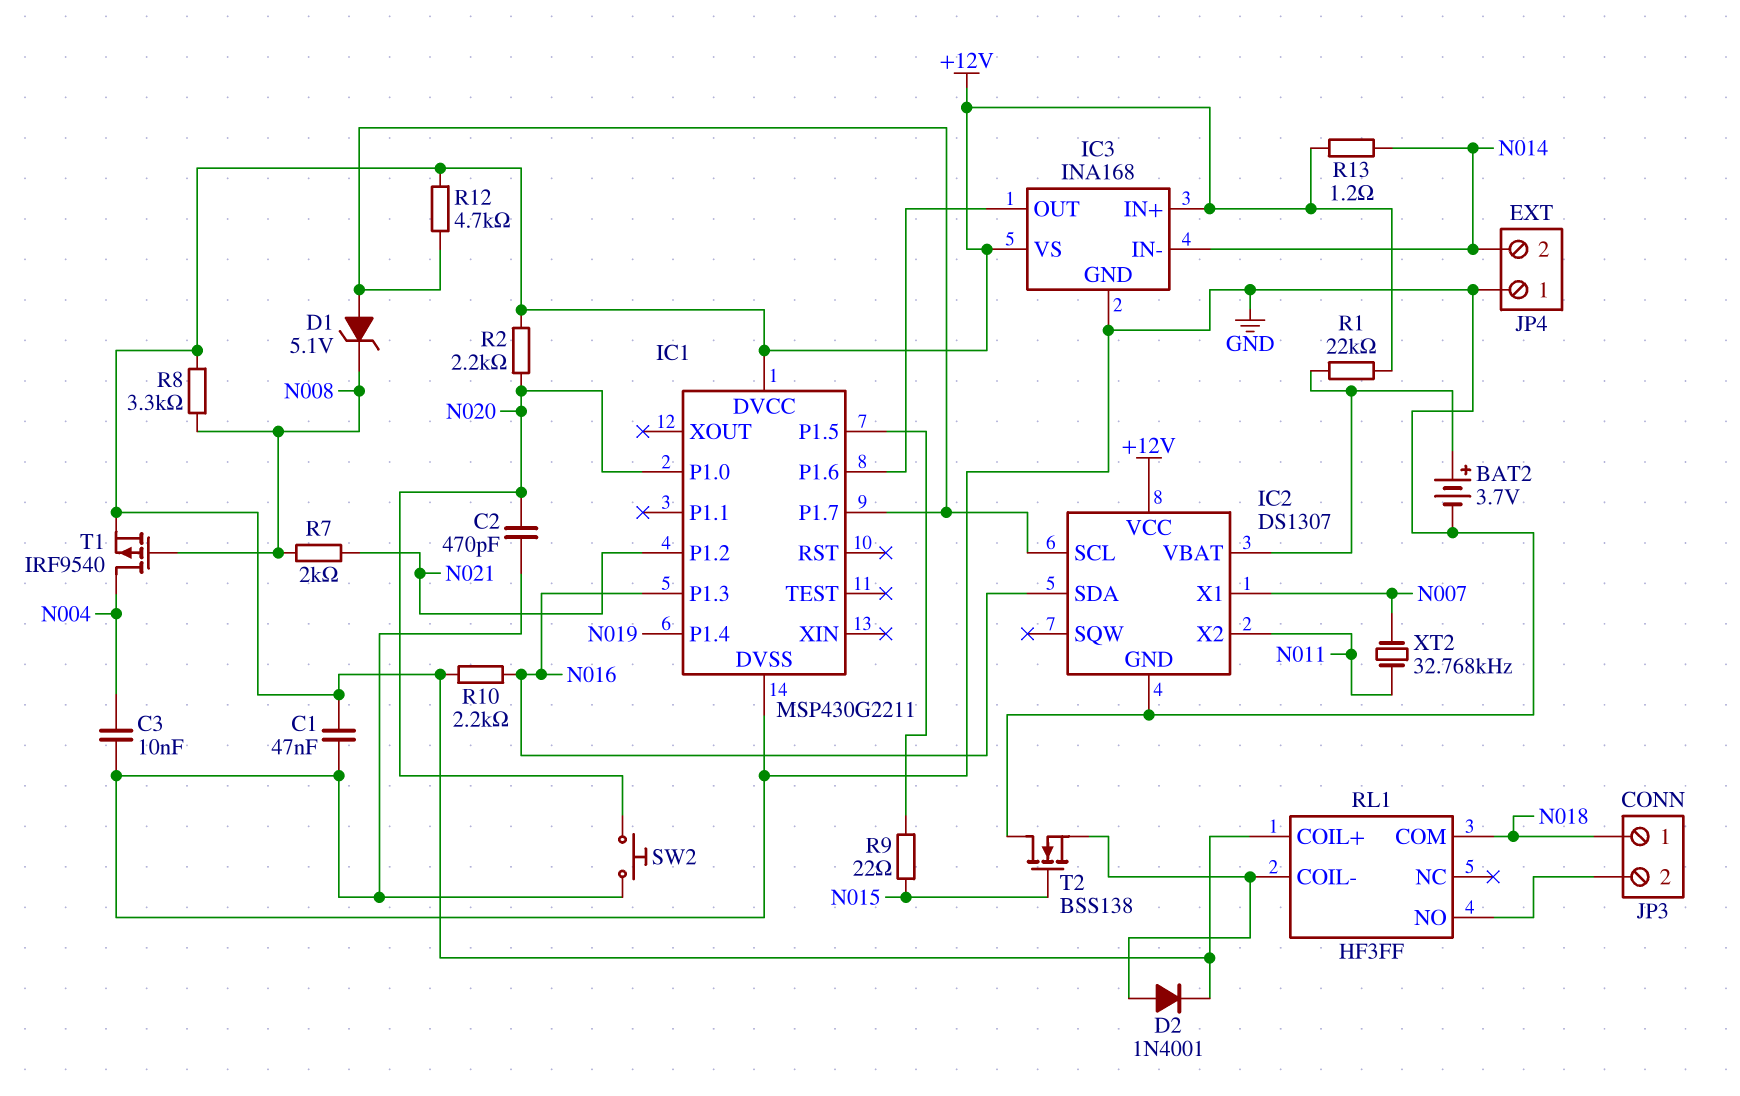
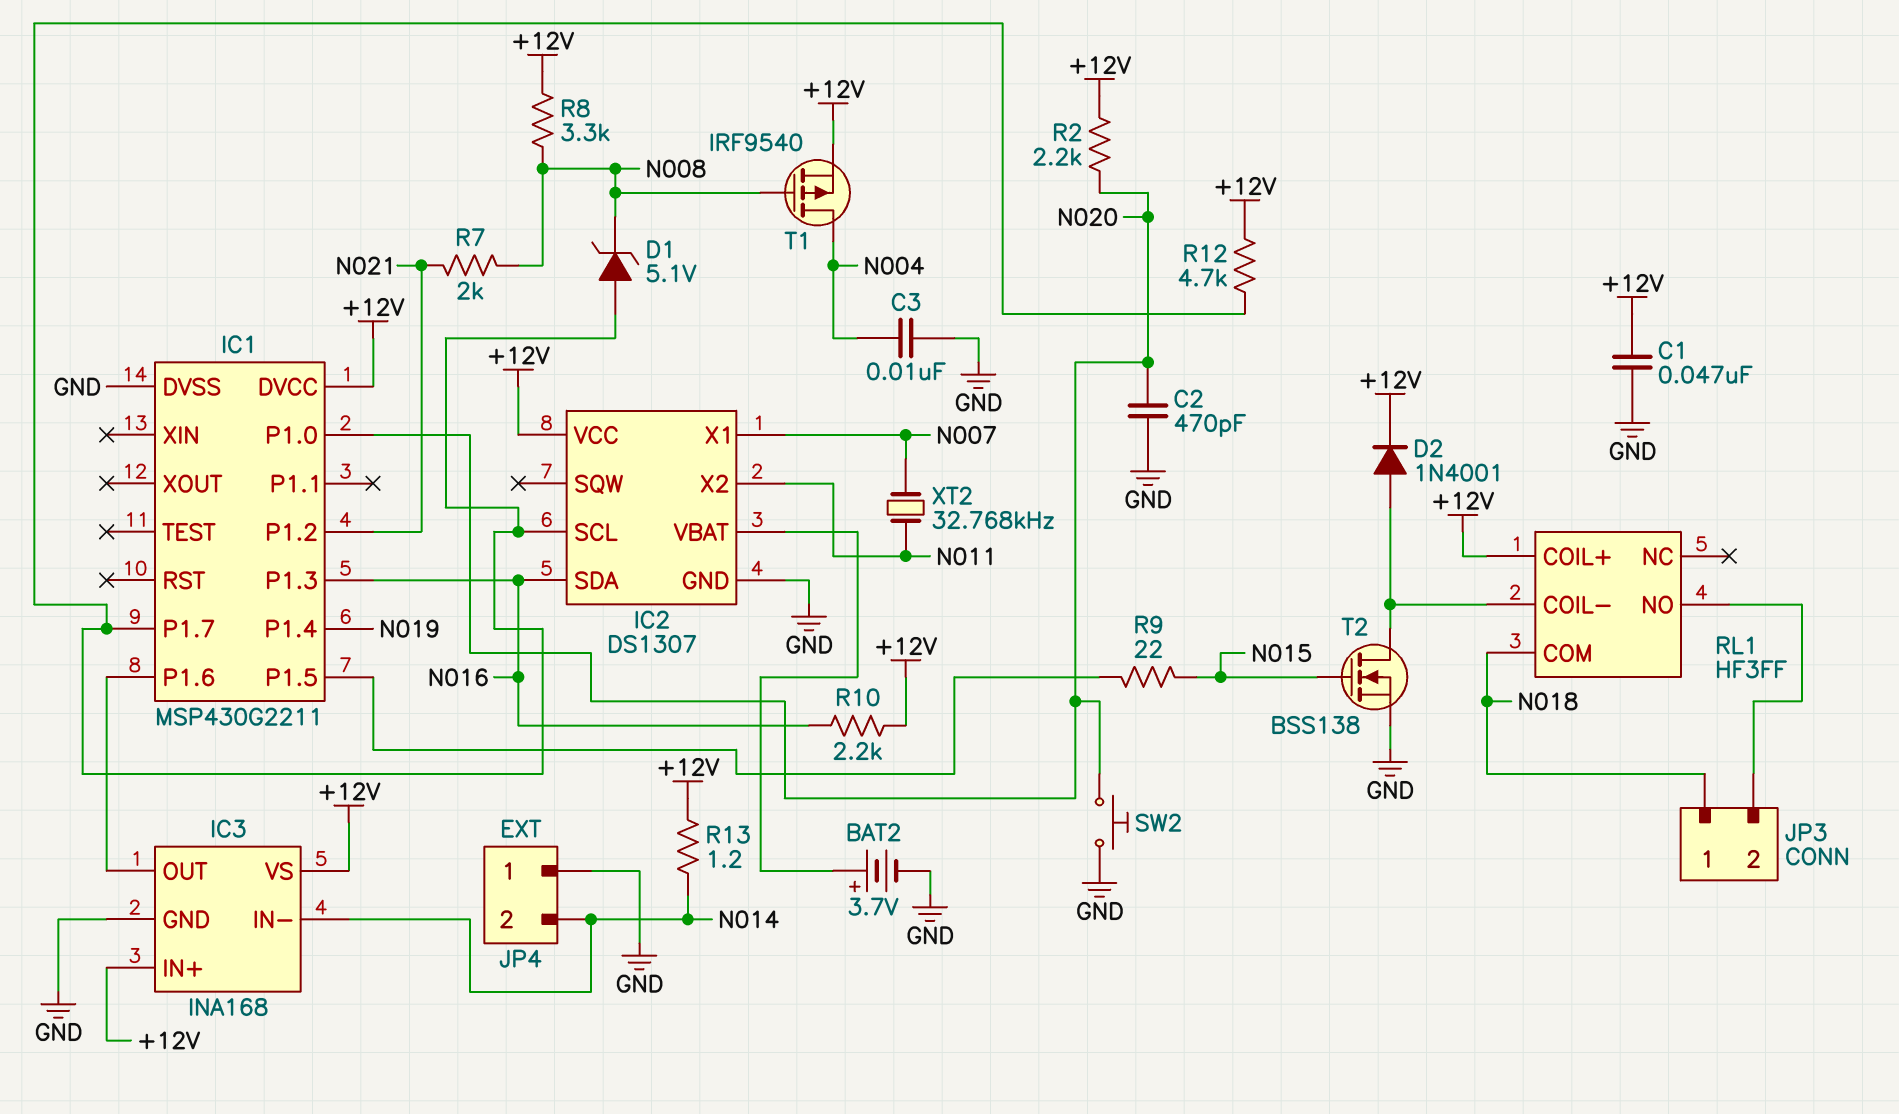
R1: 22k (+12V, IC2/VBAT) -> none
T2: NMOS BSS138 (G N015, D GND, S RL1/COIL-) -> NMOS BSS138 (G N015, D RL1/COIL-, S GND)

